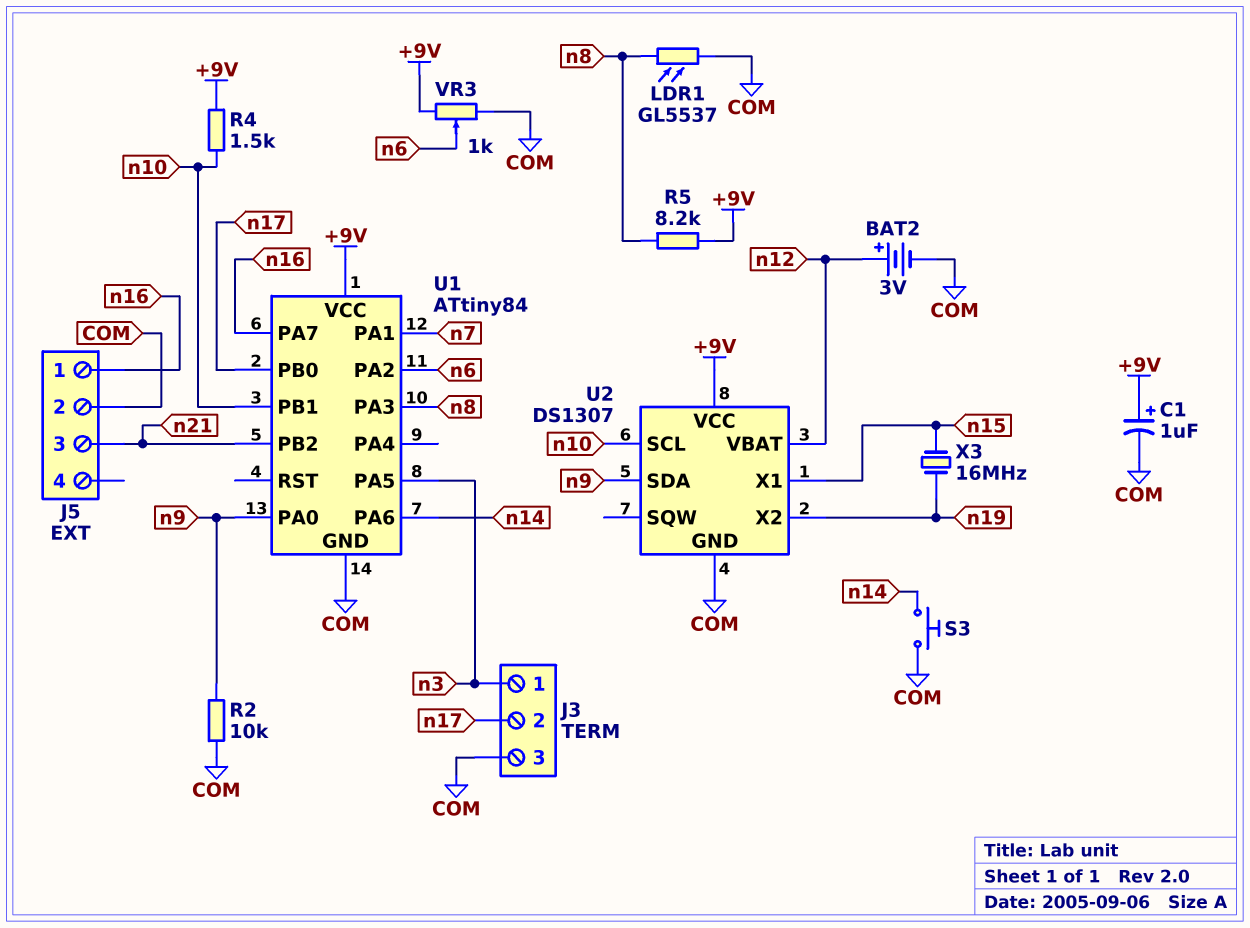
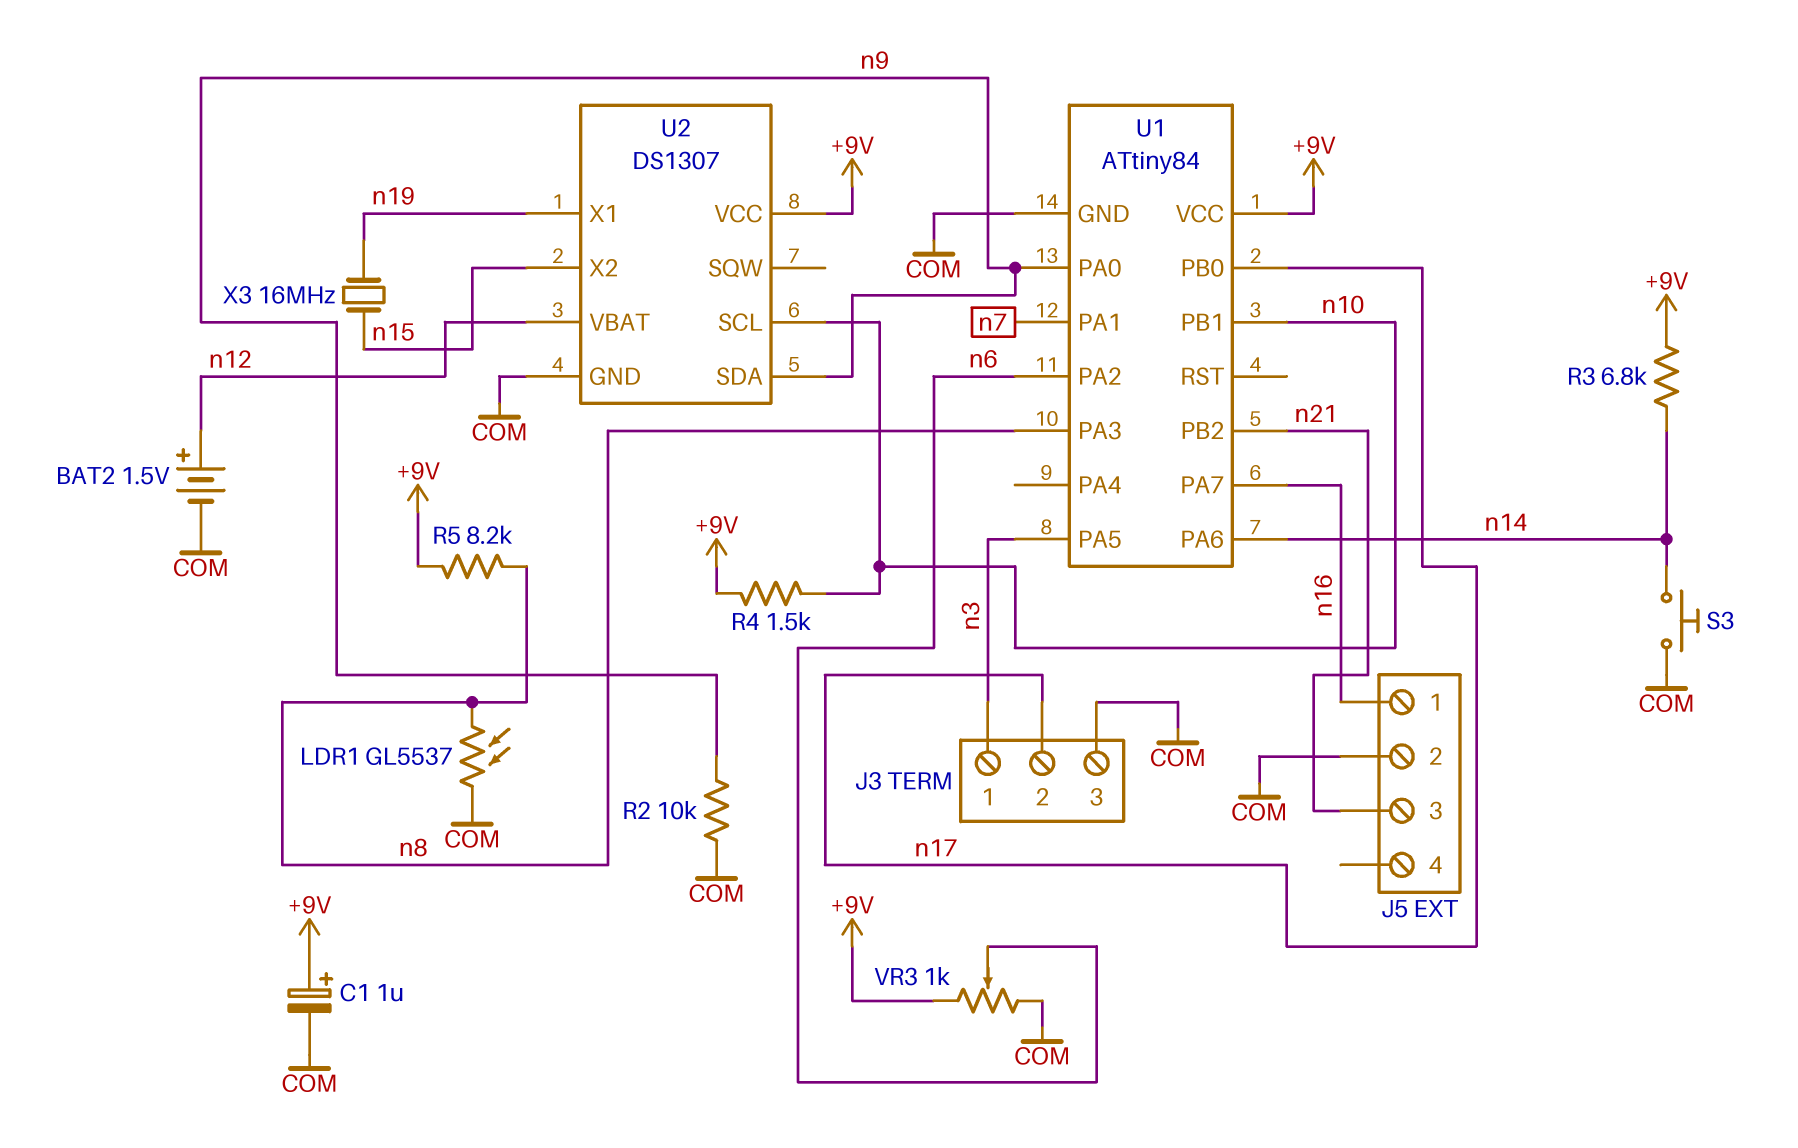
BAT2: 3V (plus n12, minus COM) -> 1.5V (plus n12, minus COM)
R3: none -> 6.8k (+9V, n14)
U2 pin X1: n15 -> n19
U2 pin X2: n19 -> n15

